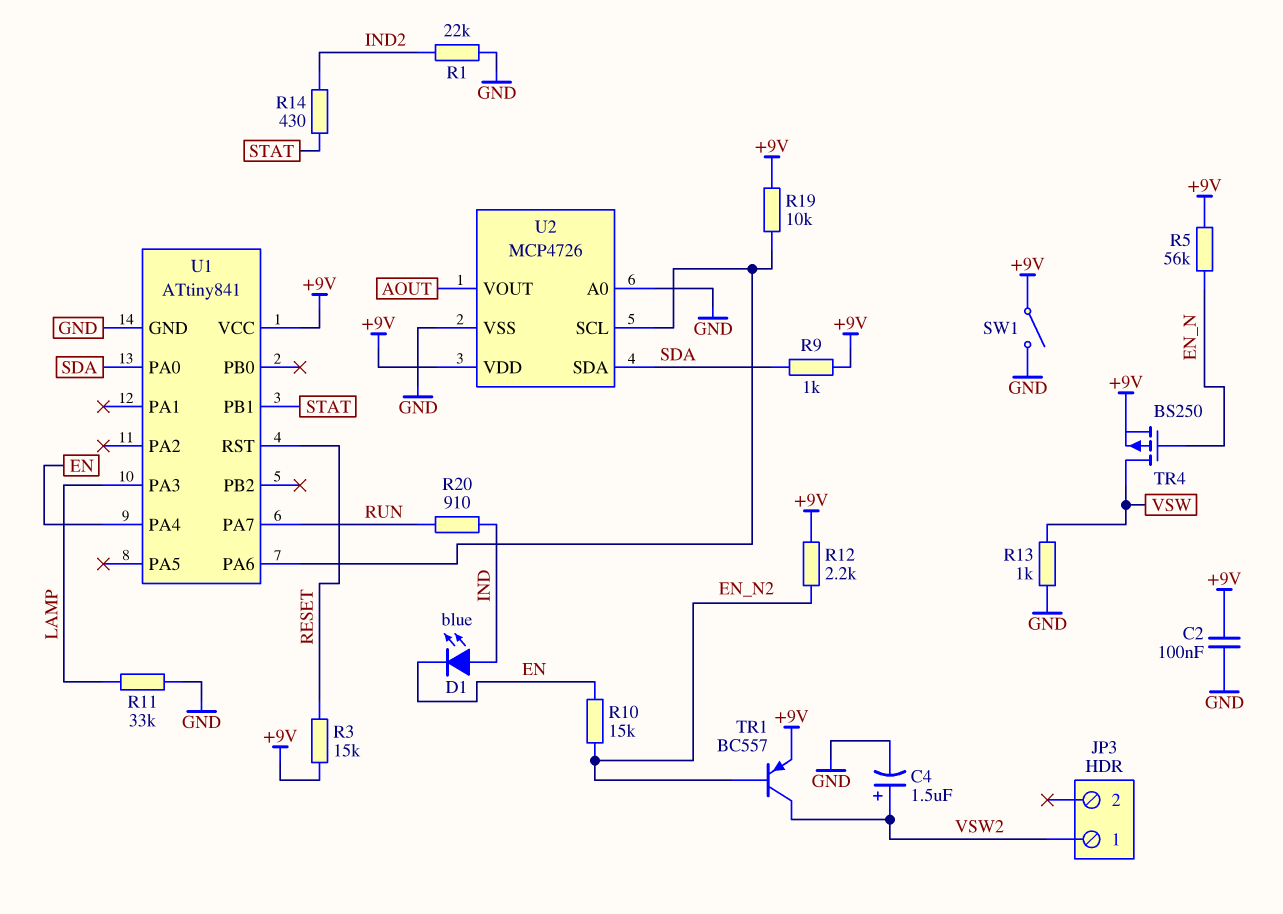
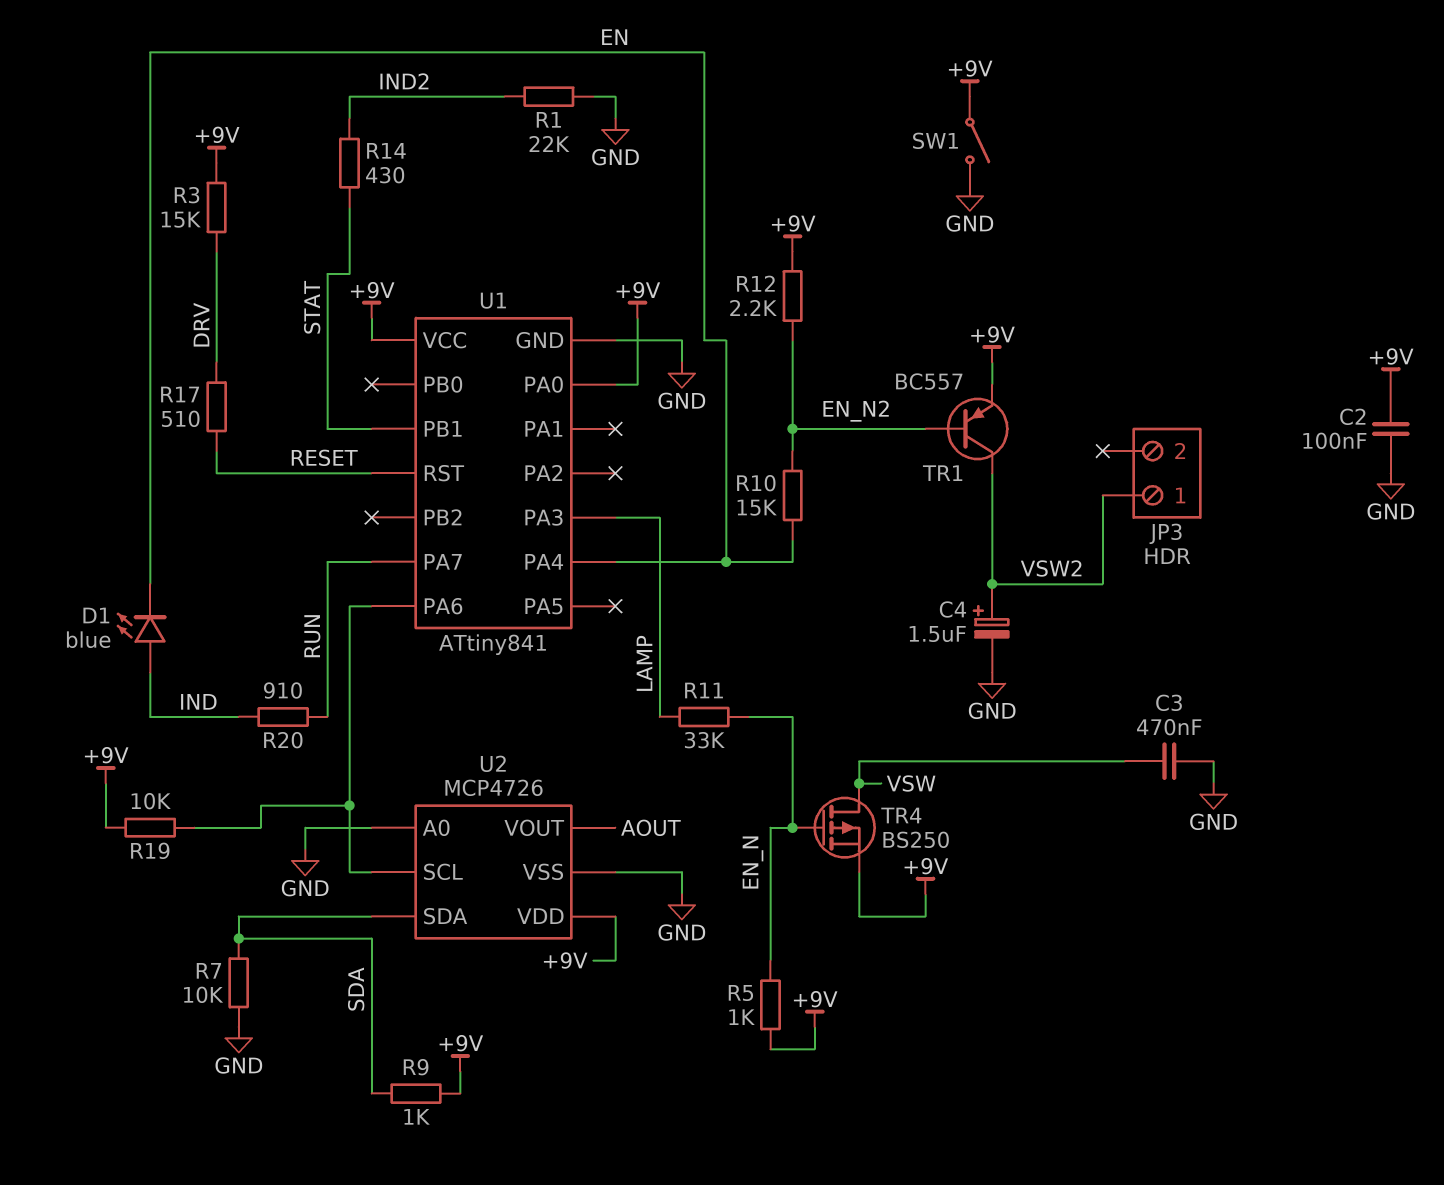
C3: none -> 470nF (GND, VSW)
R3: 15k (+9V, RESET) -> 15k (+9V, DRV)
R5: 56k (+9V, EN_N) -> 1k (+9V, EN_N)
R7: none -> 10k (GND, SDA)
R11: 33k (GND, LAMP) -> 33k (EN_N, LAMP)
R13: 1k (GND, VSW) -> none
R17: none -> 510 (DRV, RESET)
U1 pin PA0: SDA -> +9V

